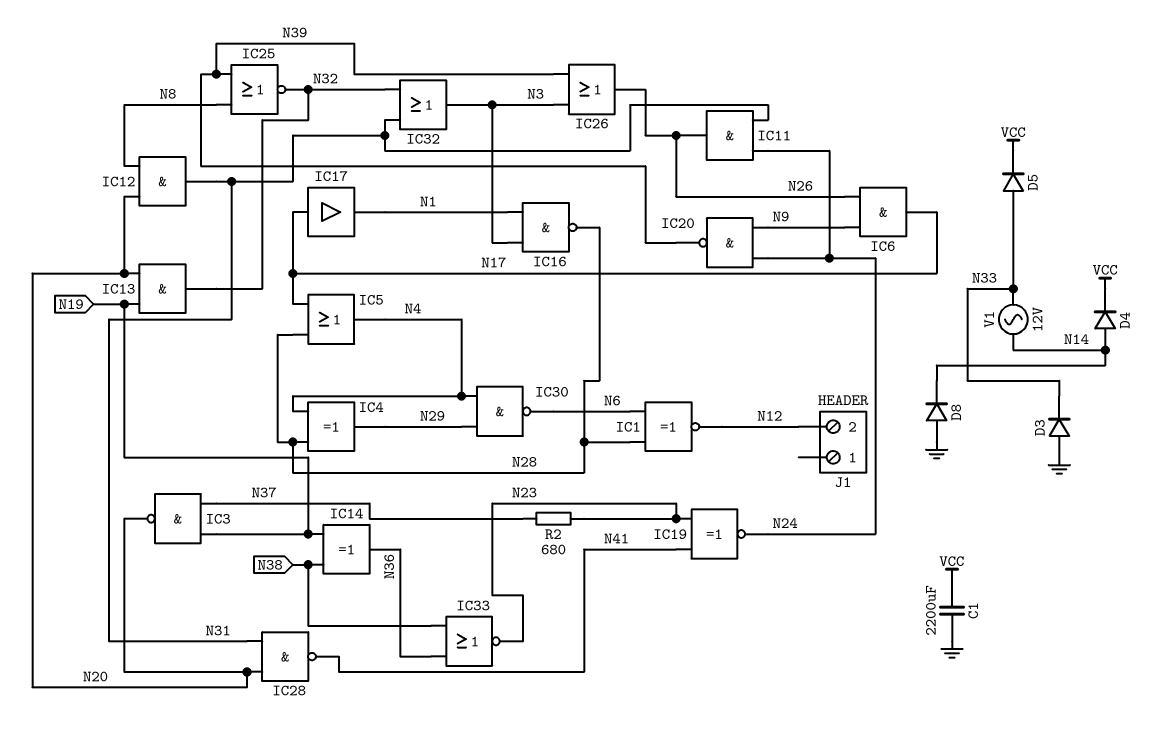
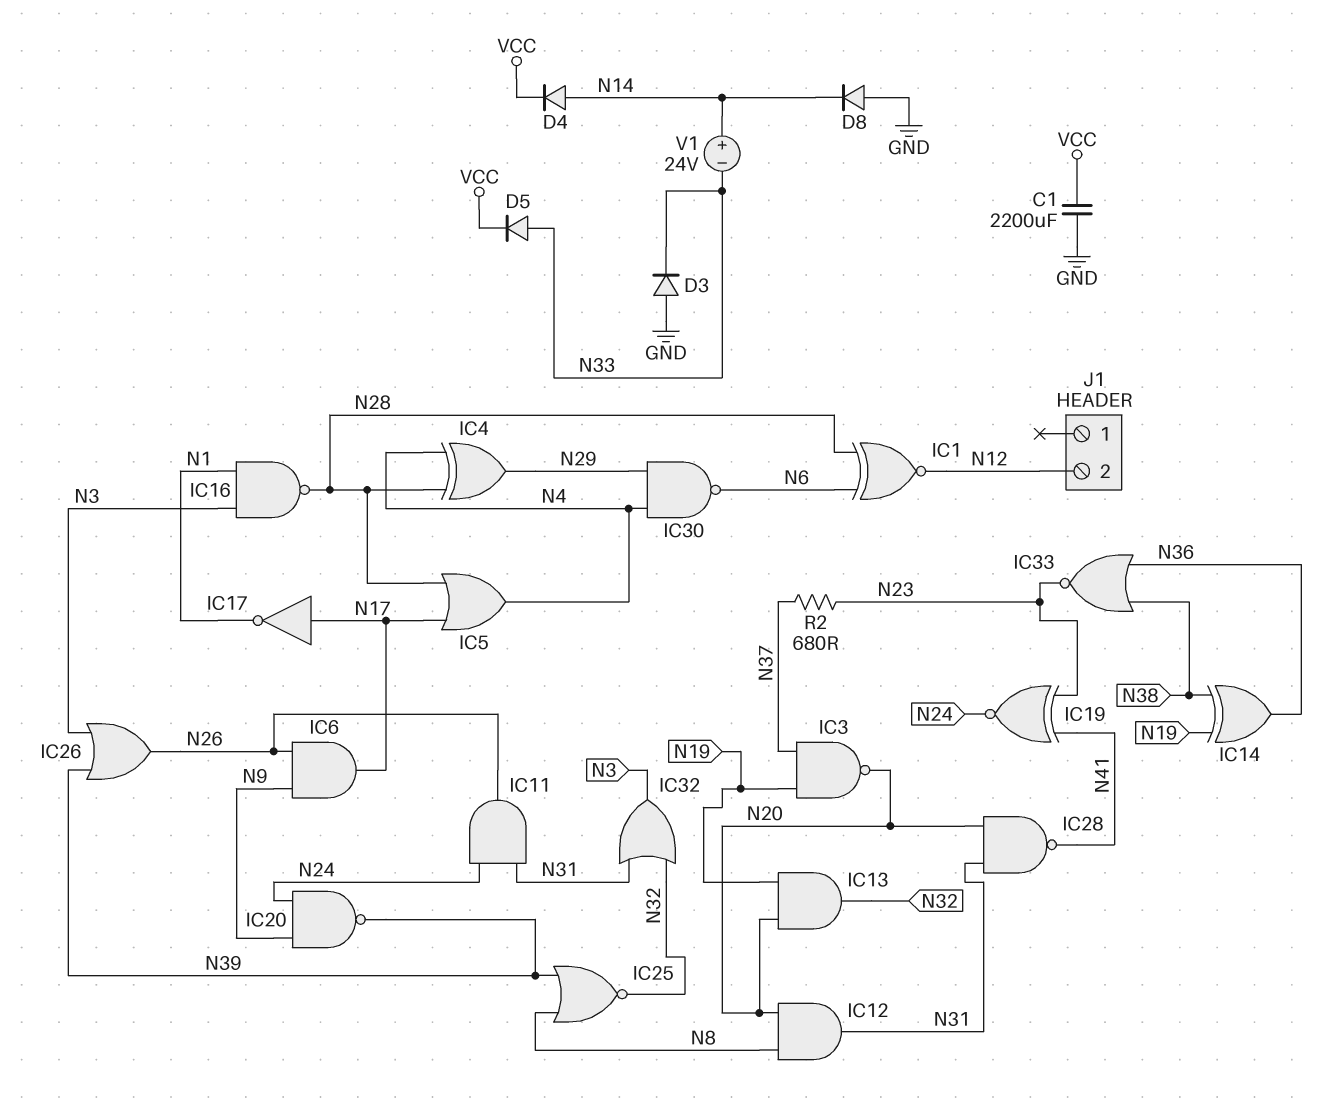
IC17: buffer (in N17, out N1) -> NOT (in N17, out N1)
V1: AC 12V (N14, N33) -> 24V (plus N14, minus N33)

